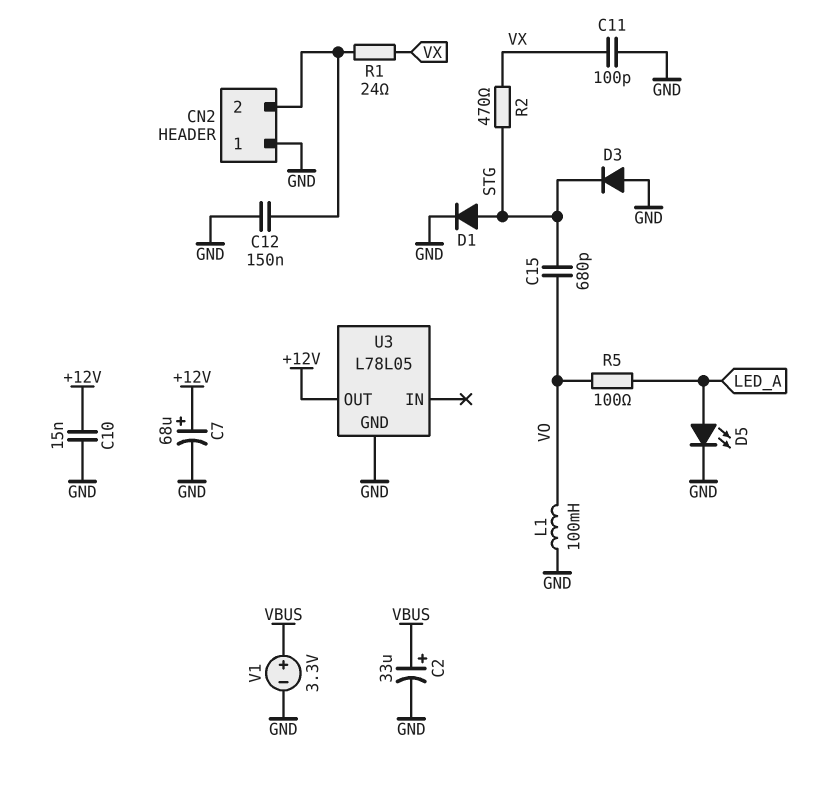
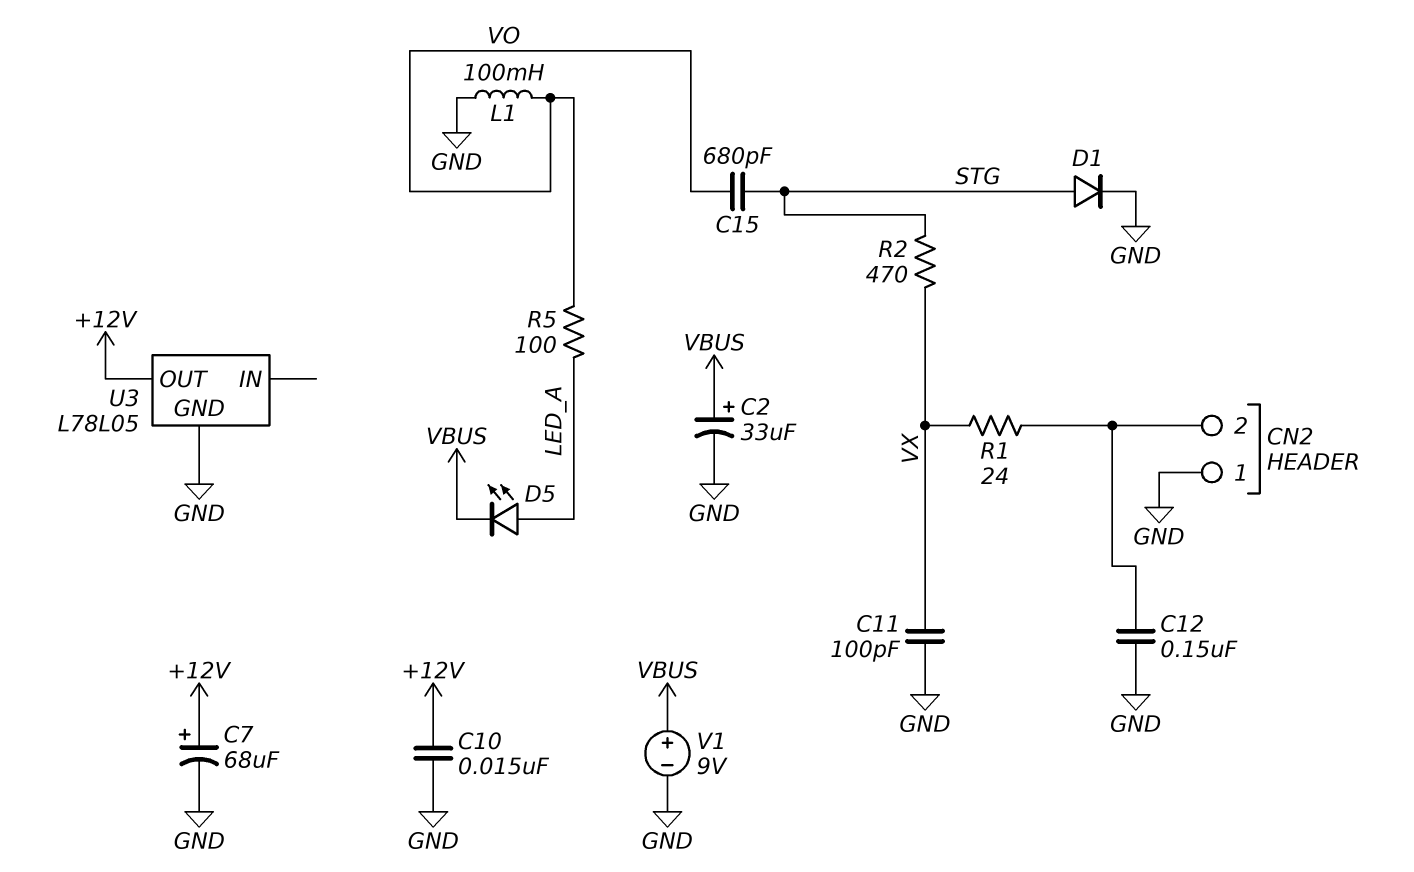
D3: diode (A GND, K STG) -> none
D5: LED (A LED_A, K GND) -> LED (A LED_A, K VBUS)
V1: 3.3V (plus VBUS, minus GND) -> 9V (plus VBUS, minus GND)

